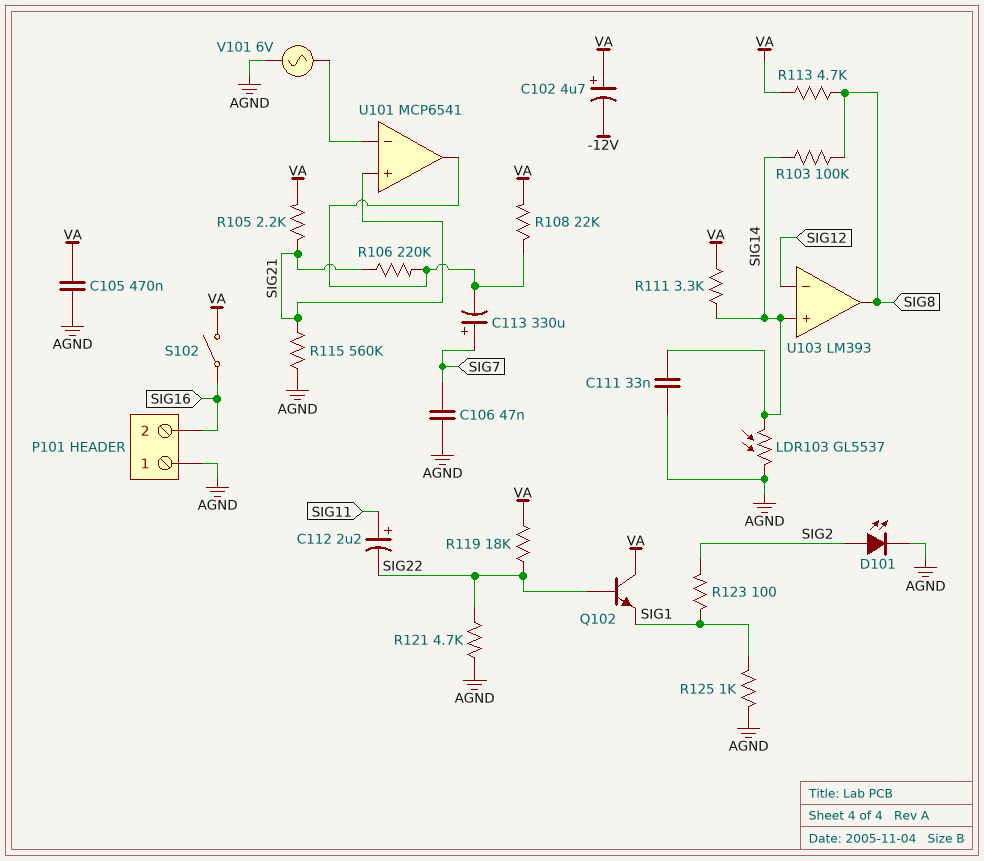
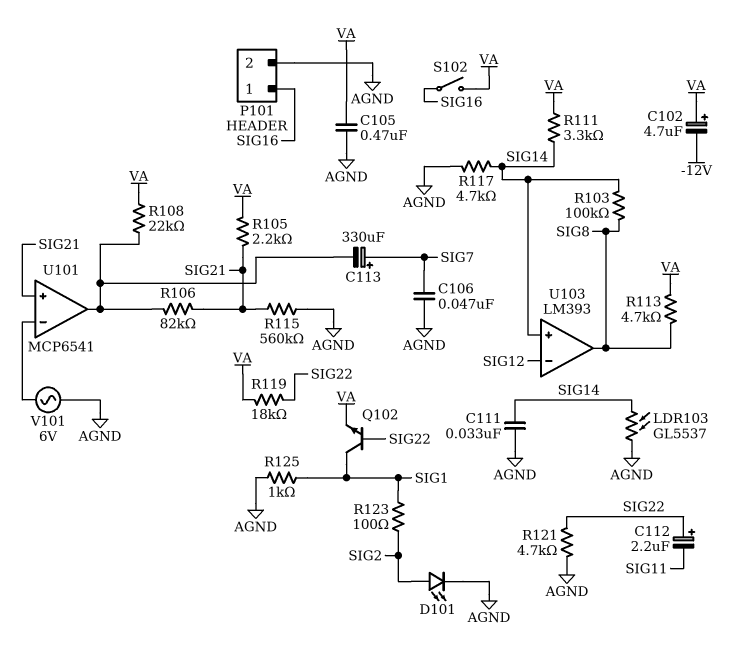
C112: 2.2uF (plus SIG11, minus SIG22) -> 2.2uF (plus SIG22, minus SIG11)
P101 pin 1: AGND -> SIG16
P101 pin 2: SIG16 -> AGND
Q102: NPN (B SIG22, C VA, E SIG1) -> NPN (B SIG22, C SIG1, E VA)
R106: 220k (SIG21, U101/out) -> 82k (SIG21, U101/out)
R117: none -> 4.7k (AGND, SIG14)

